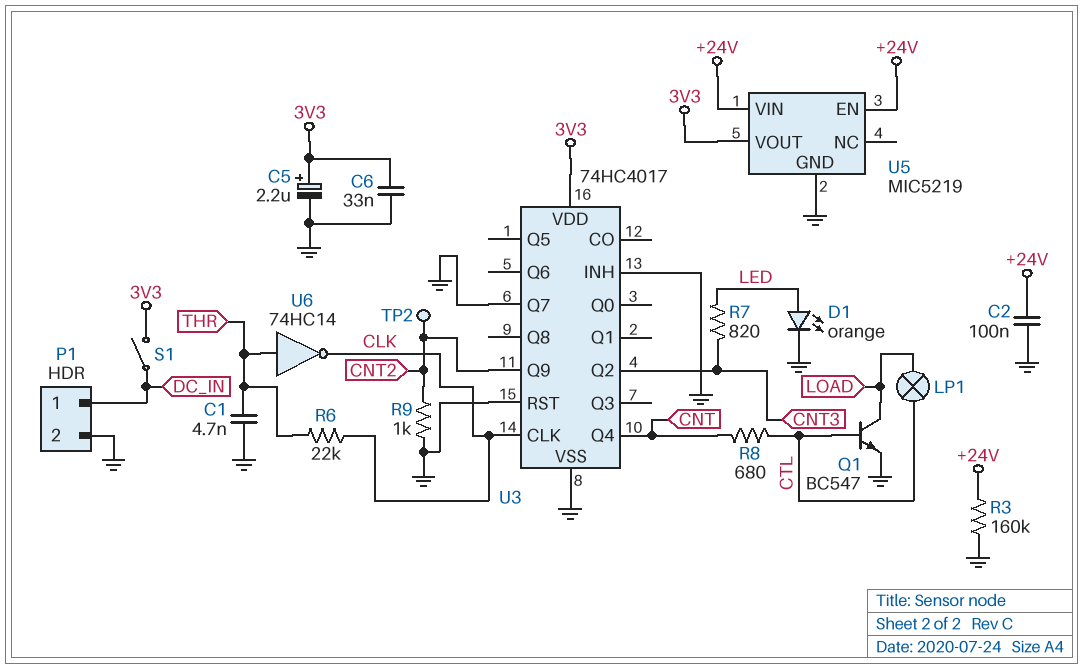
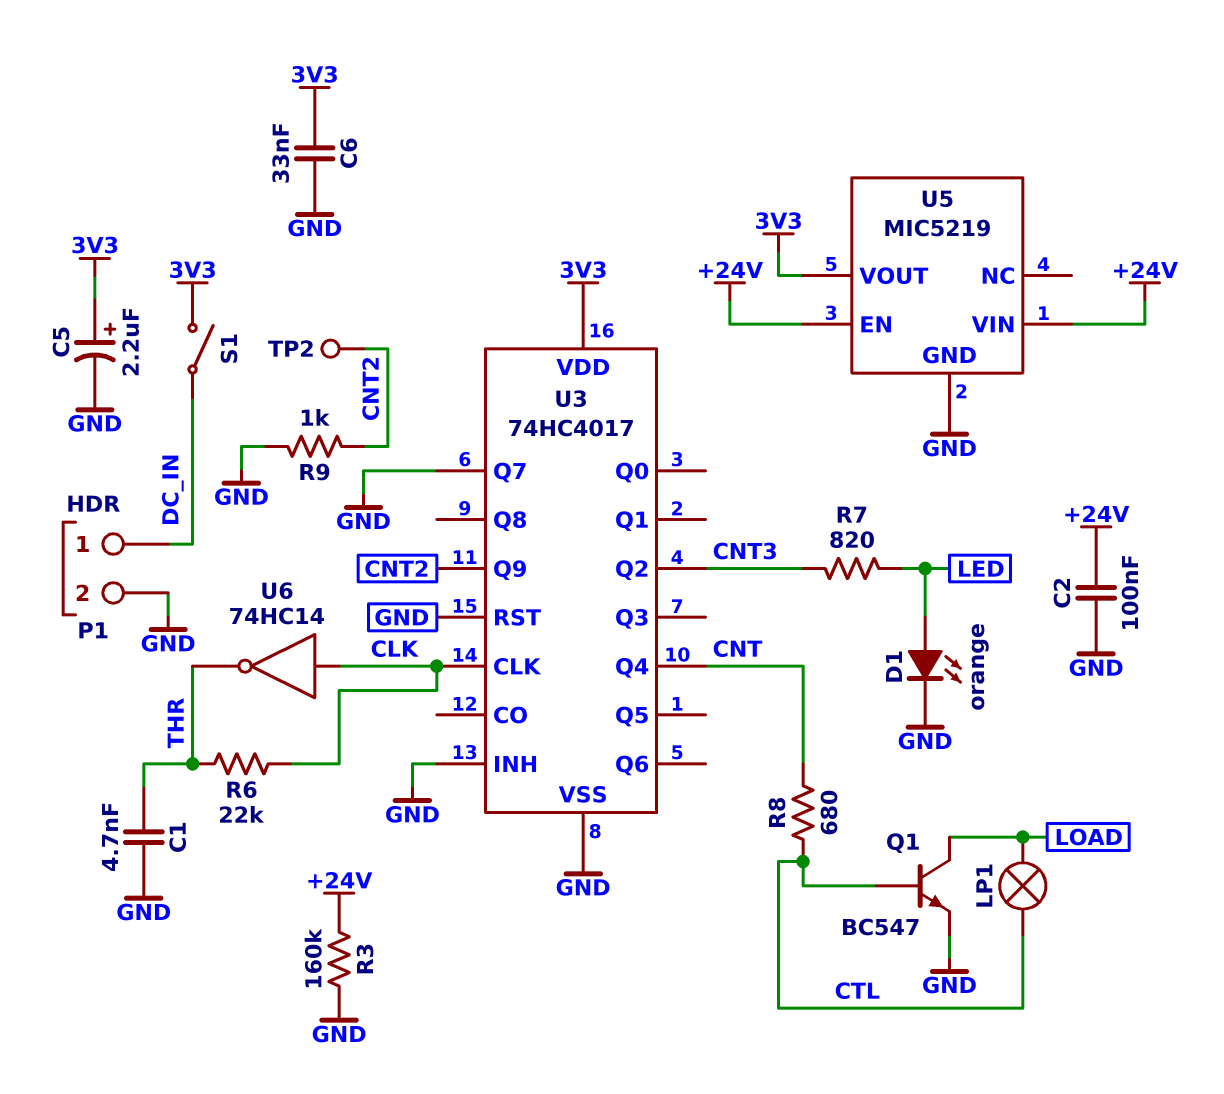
U6: NOT 74HC14 (in THR, out CLK) -> NOT 74HC14 (in CLK, out THR)

